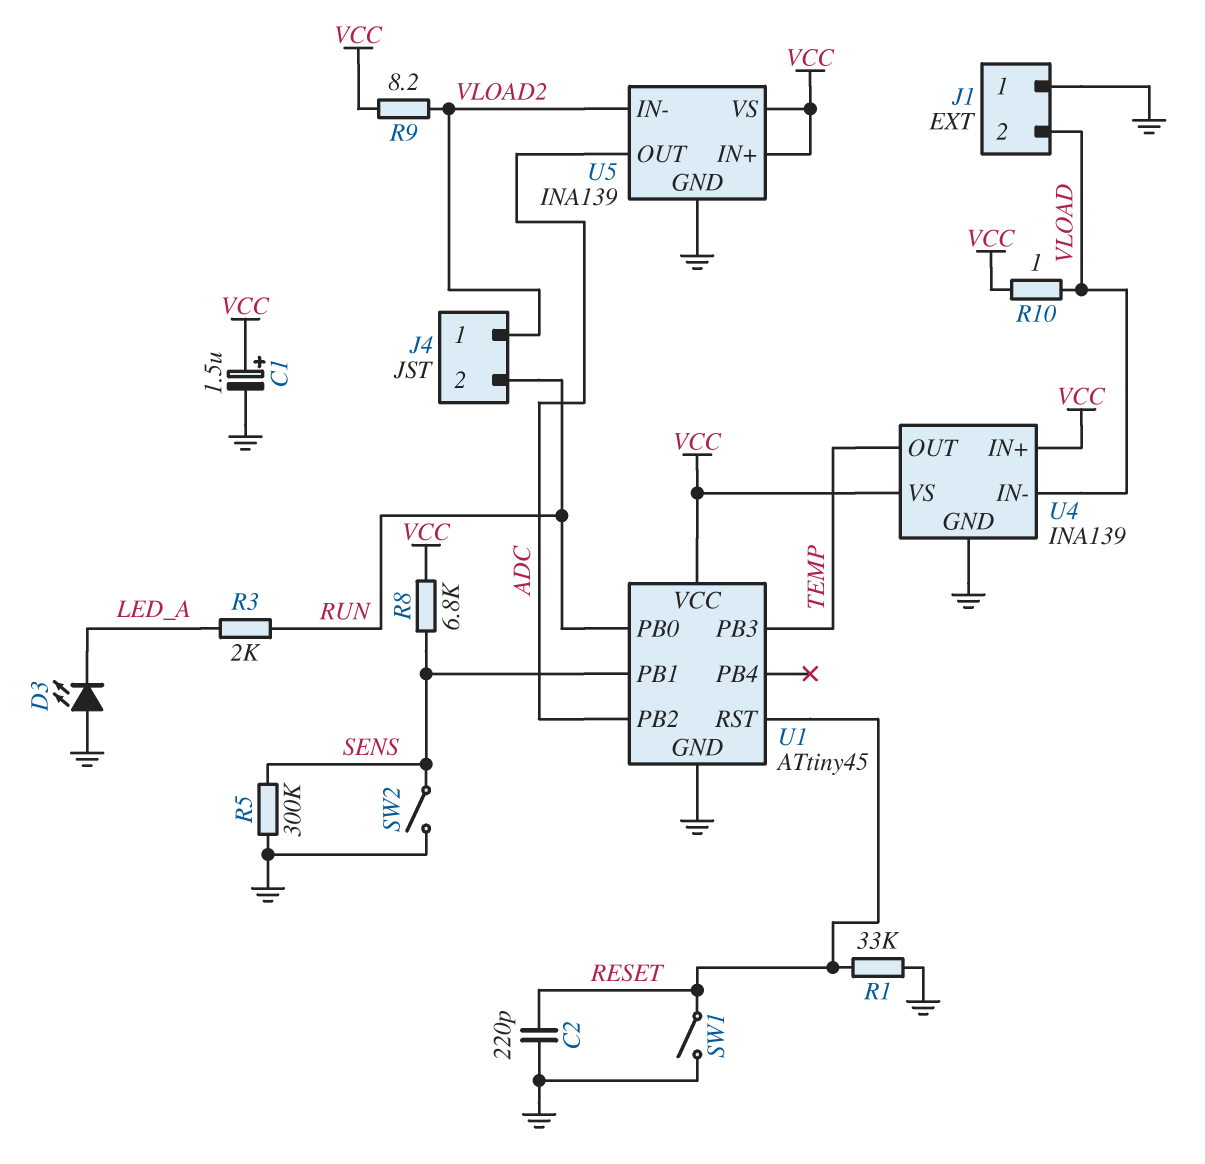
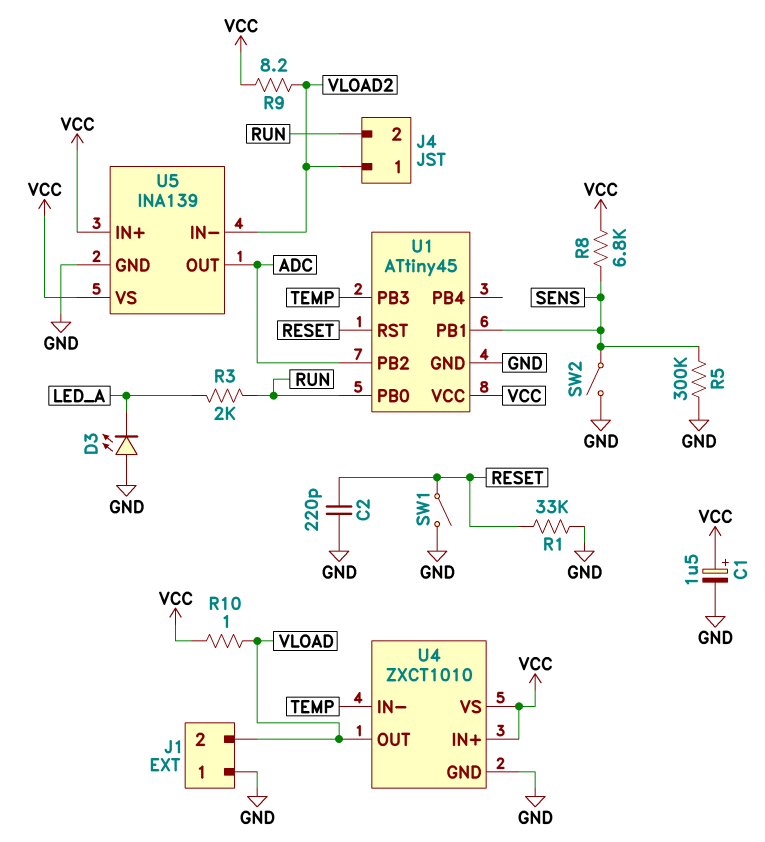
U4: INA139 -> ZXCT1010
U4 pin IN-: VLOAD -> TEMP
U4 pin OUT: TEMP -> VLOAD

